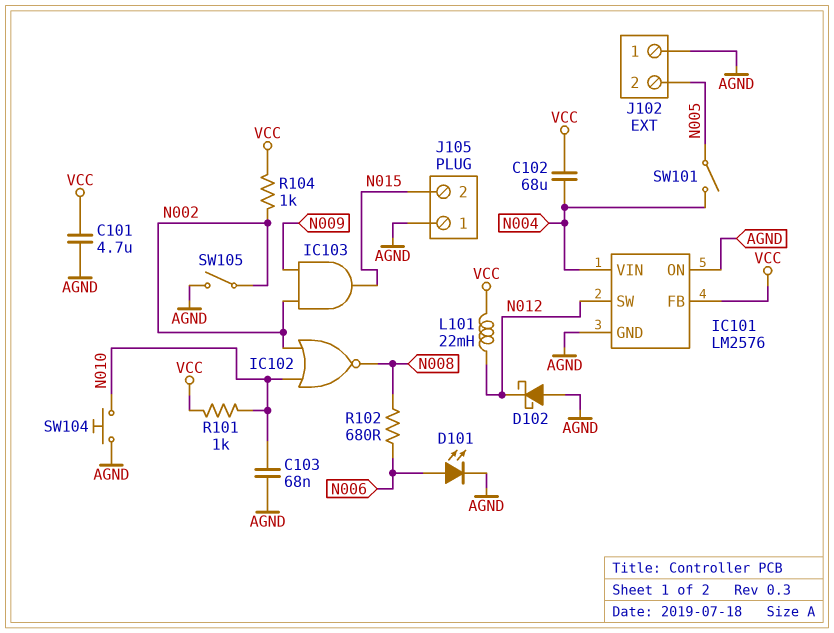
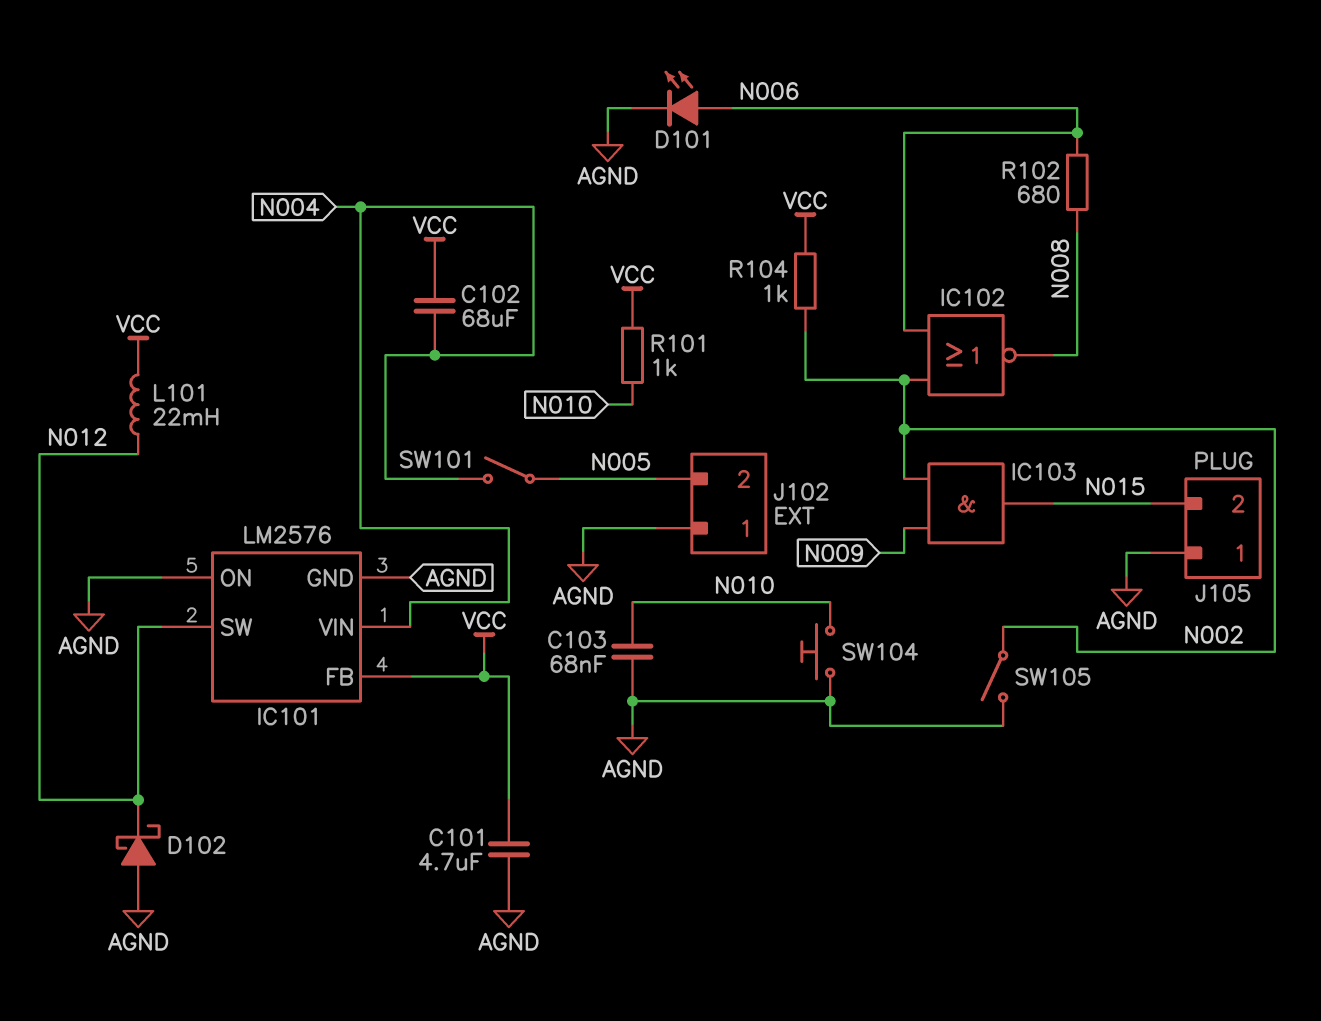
IC102: NOR (in N002, in N010, out N008) -> NOR (in N002, in N006, out N008)

